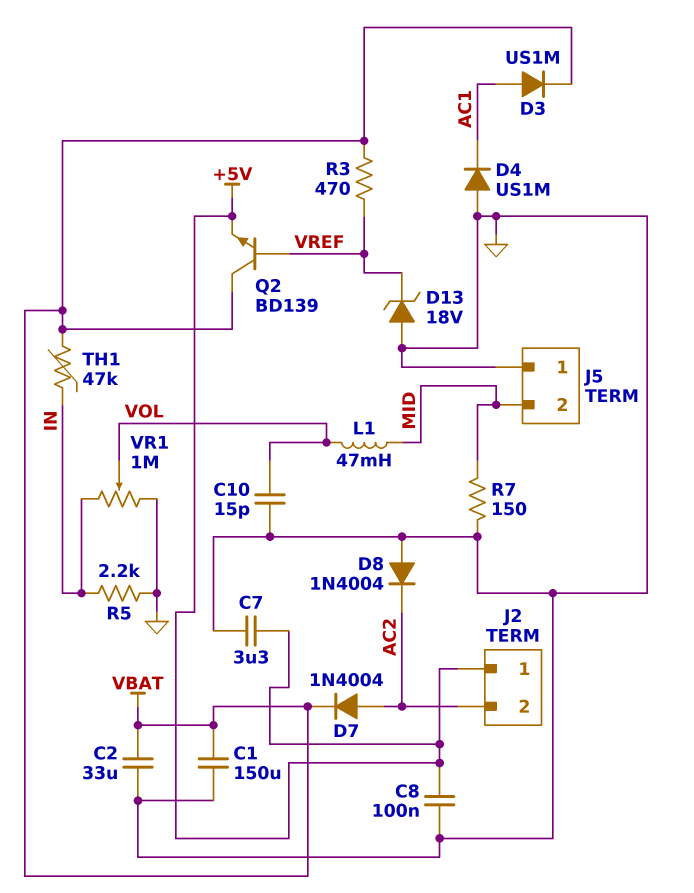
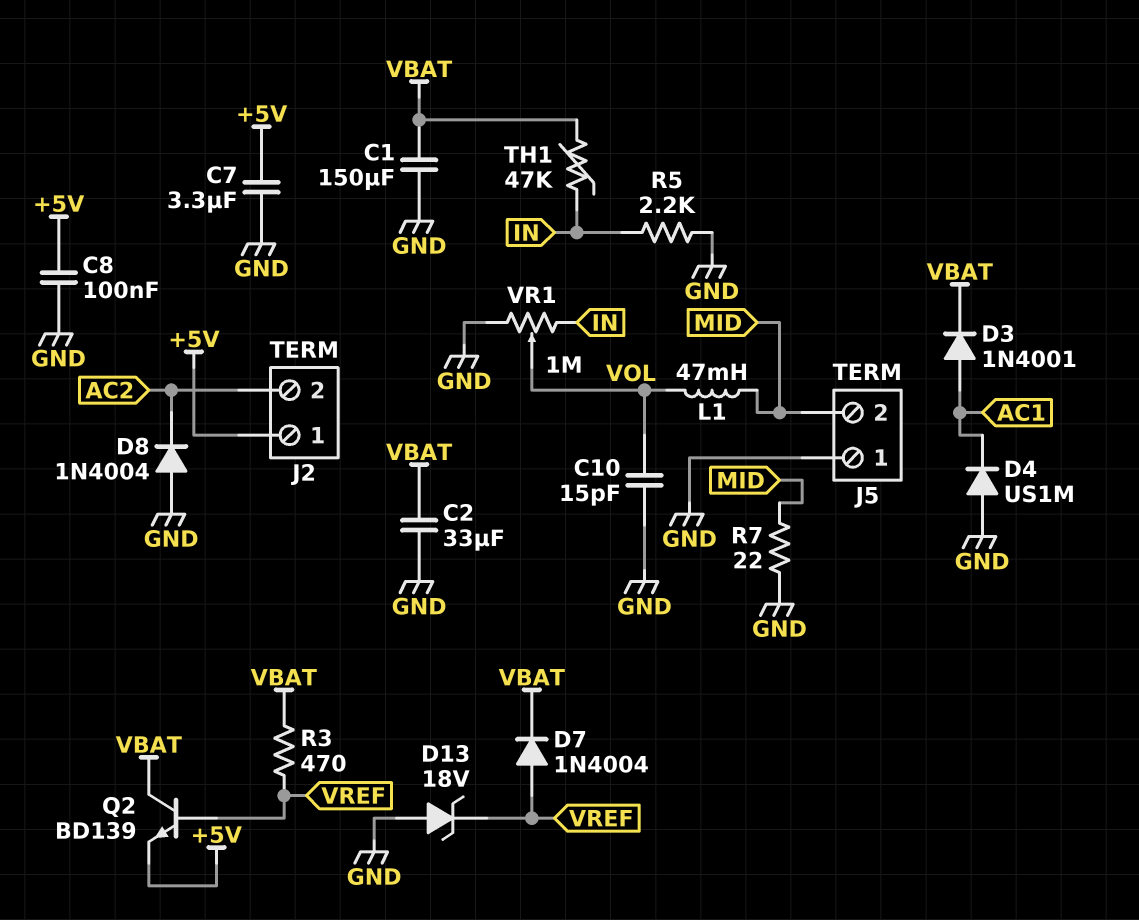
D3: diode US1M (A AC1, K VBAT) -> diode 1N4001 (A AC1, K VBAT)
D7: diode 1N4004 (A AC2, K VBAT) -> diode 1N4004 (A VREF, K VBAT)
R7: 150 (GND, MID) -> 22 (GND, MID)

